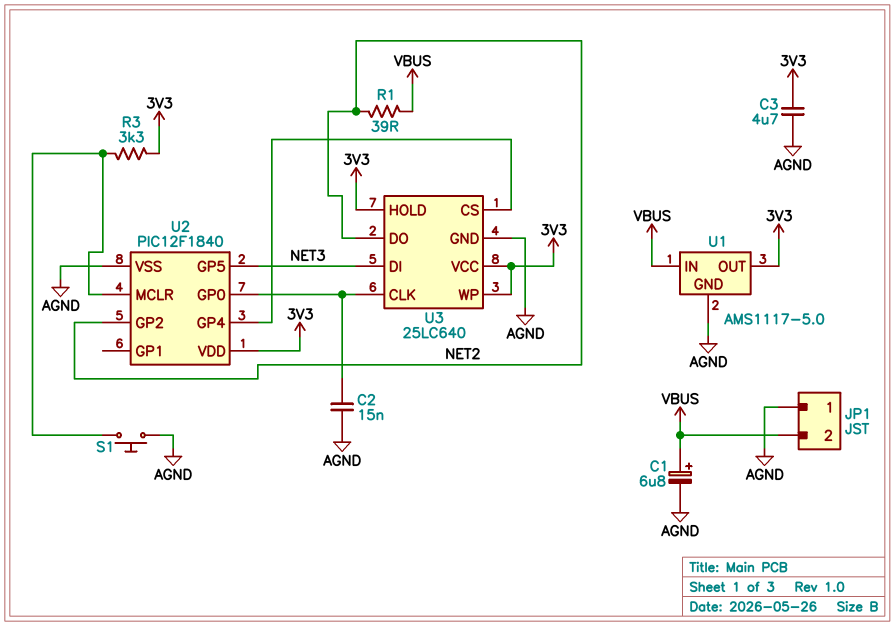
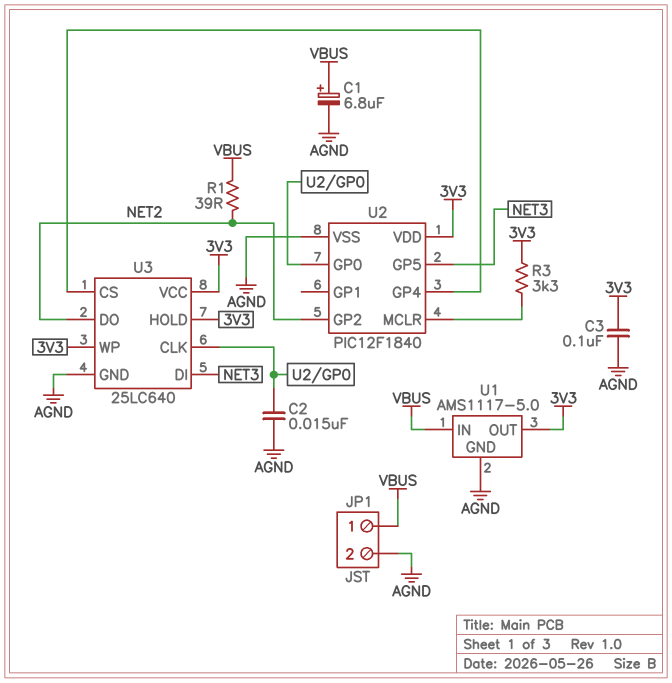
C3: 4.7uF (3V3, AGND) -> 100nF (3V3, AGND)
JP1 pin 1: AGND -> VBUS
JP1 pin 2: VBUS -> AGND
S1: button (AGND, U2/MCLR) -> none

